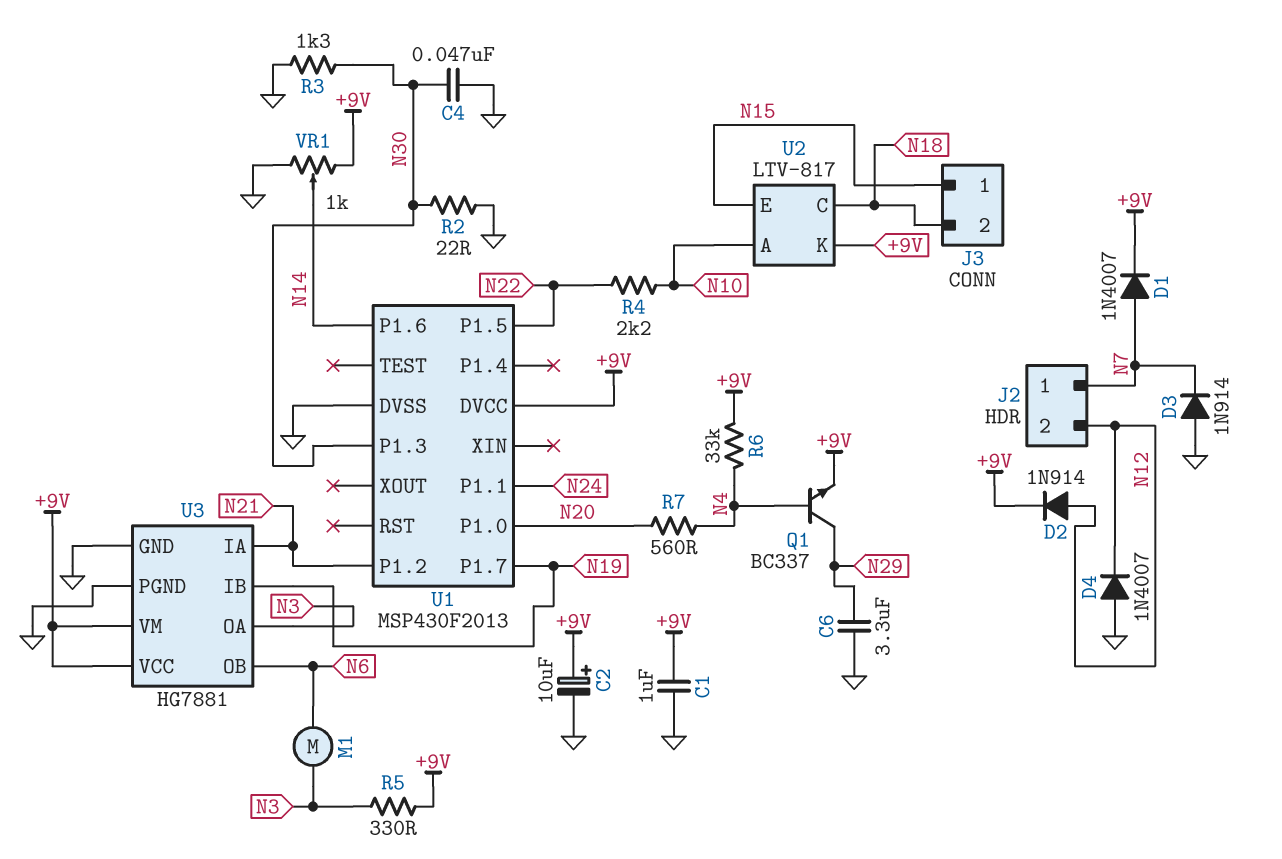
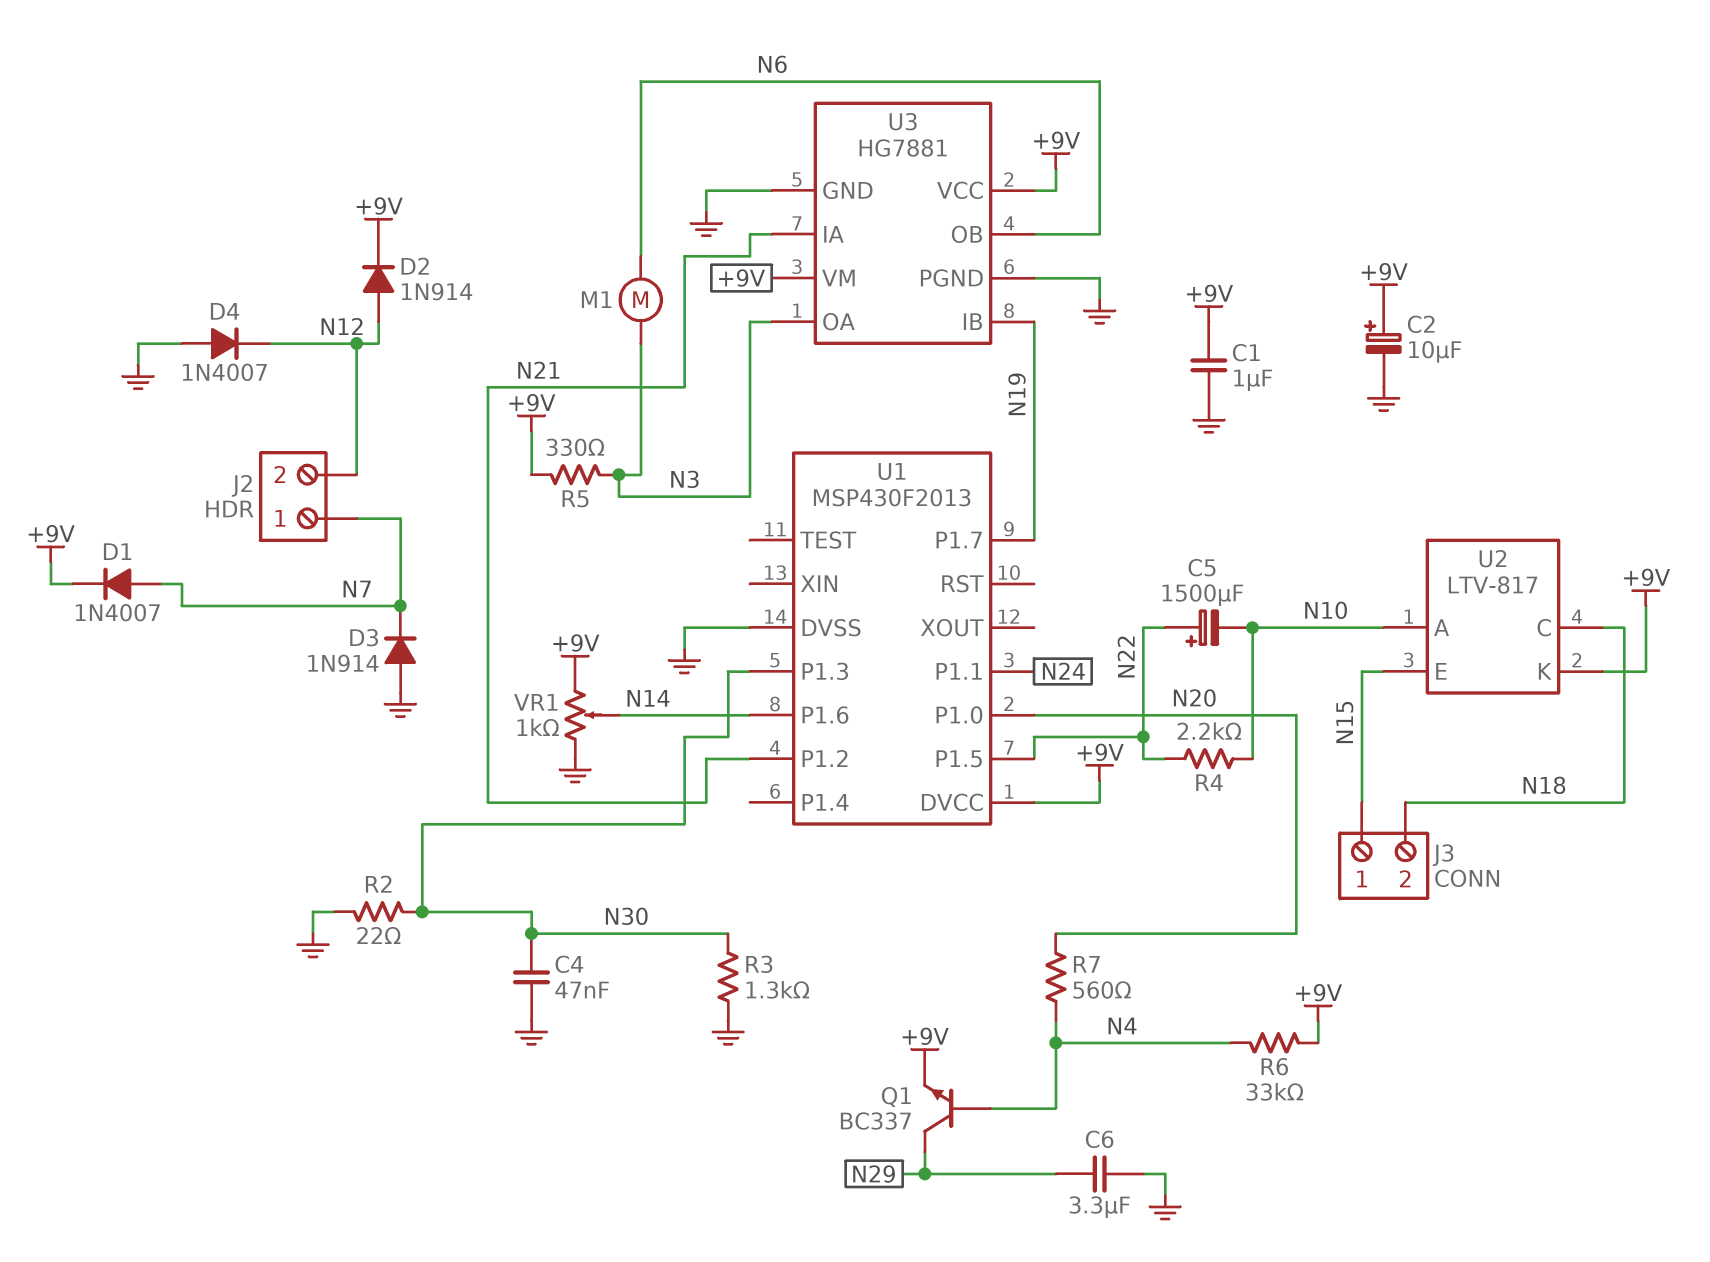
C5: none -> 1500uF (plus N22, minus N10)

